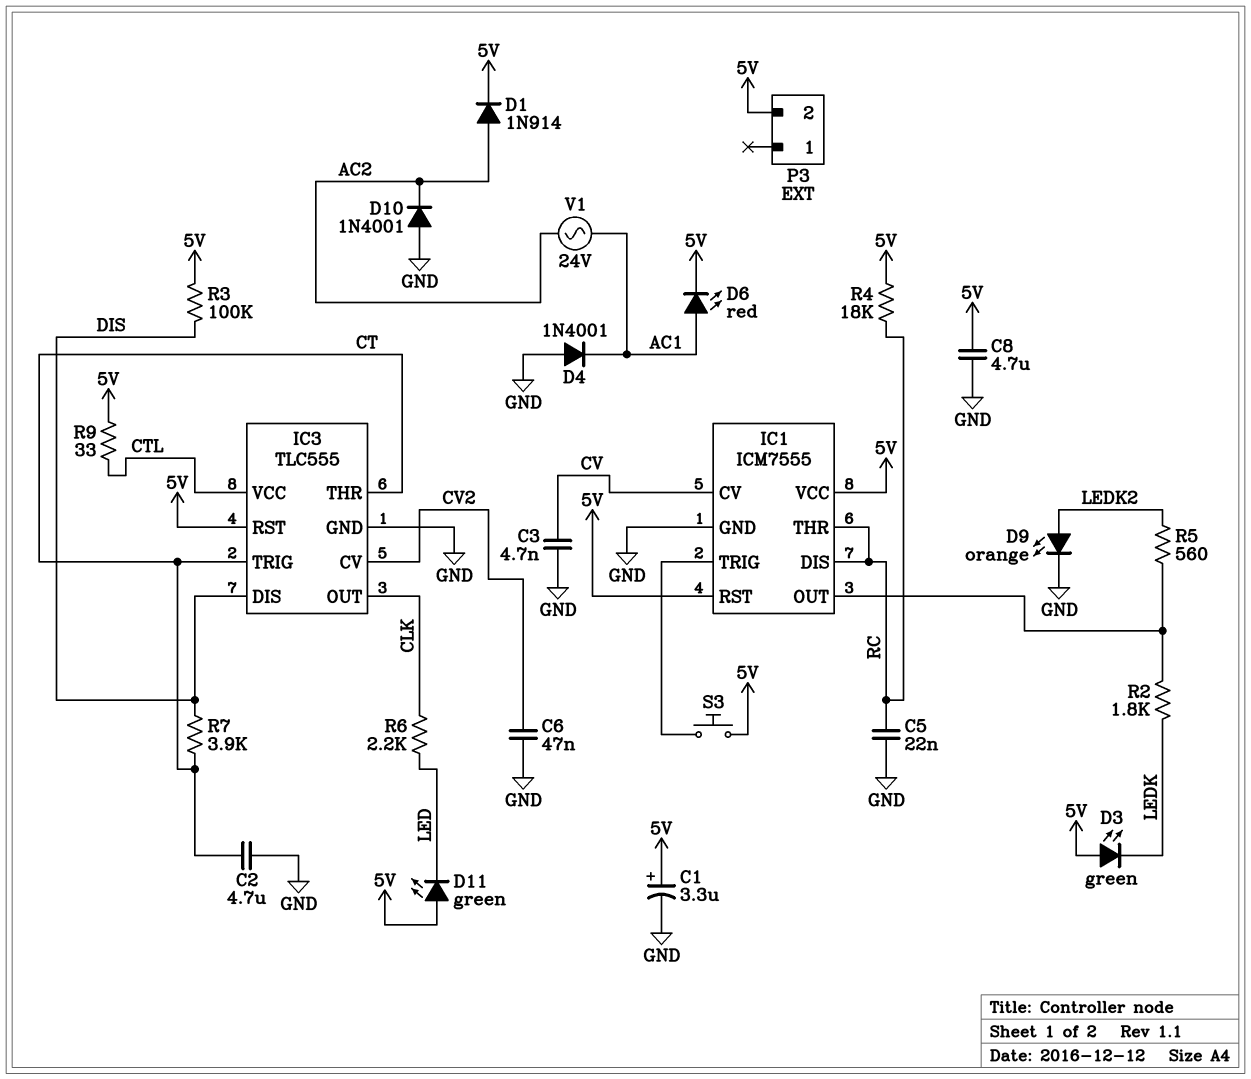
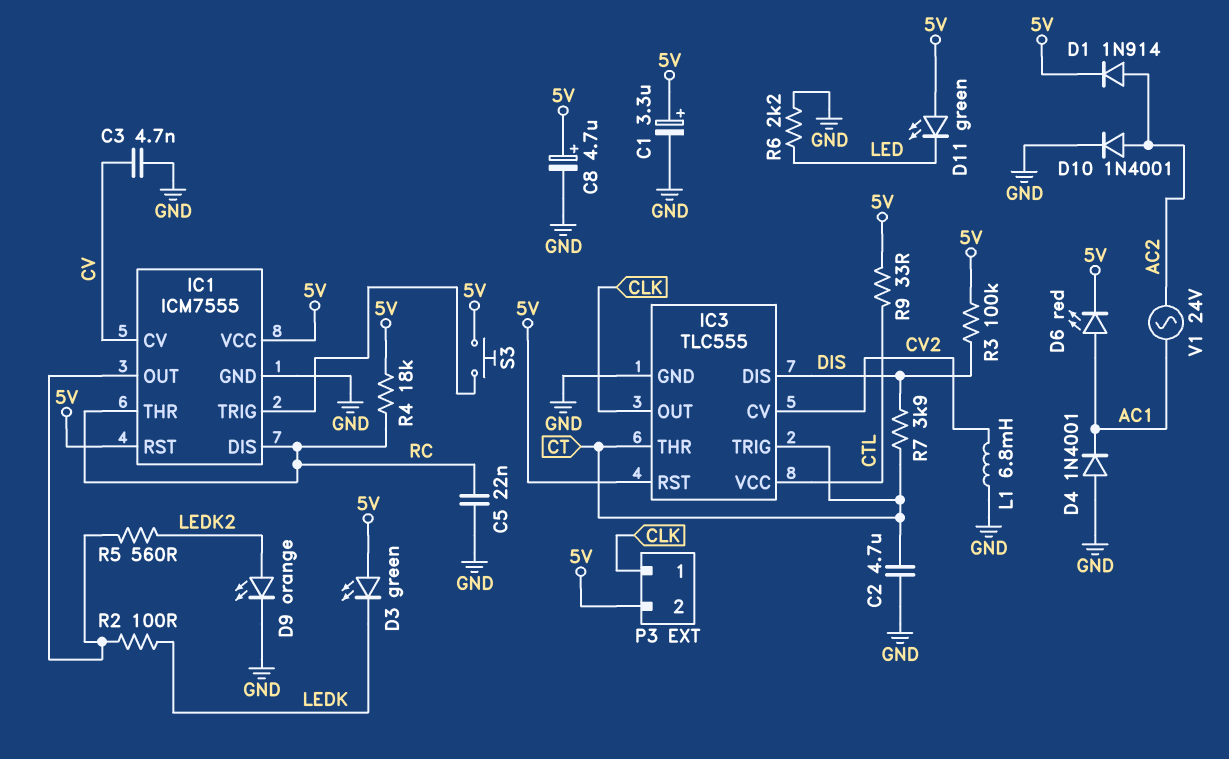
C6: 47nF (CV2, GND) -> none
C8: 4.7uF (5V, GND) -> 4.7uF (plus 5V, minus GND)
D10: diode 1N4001 (A GND, K AC2) -> diode 1N4001 (A AC2, K GND)
L1: none -> 6.8mH (CV2, GND)
P3 pin 1: none -> CLK
R2: 1.8k (IC1/OUT, LEDK) -> 100 (IC1/OUT, LEDK)
R6: 2.2k (CLK, LED) -> 2.2k (GND, LED)

